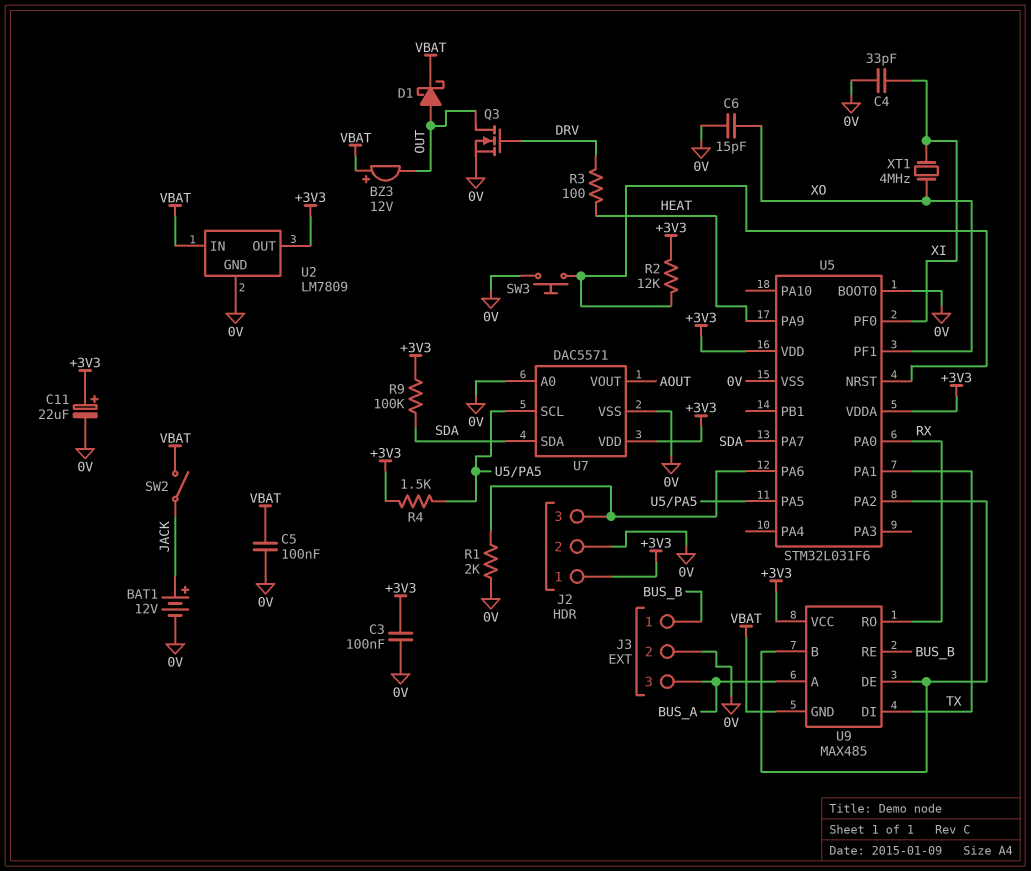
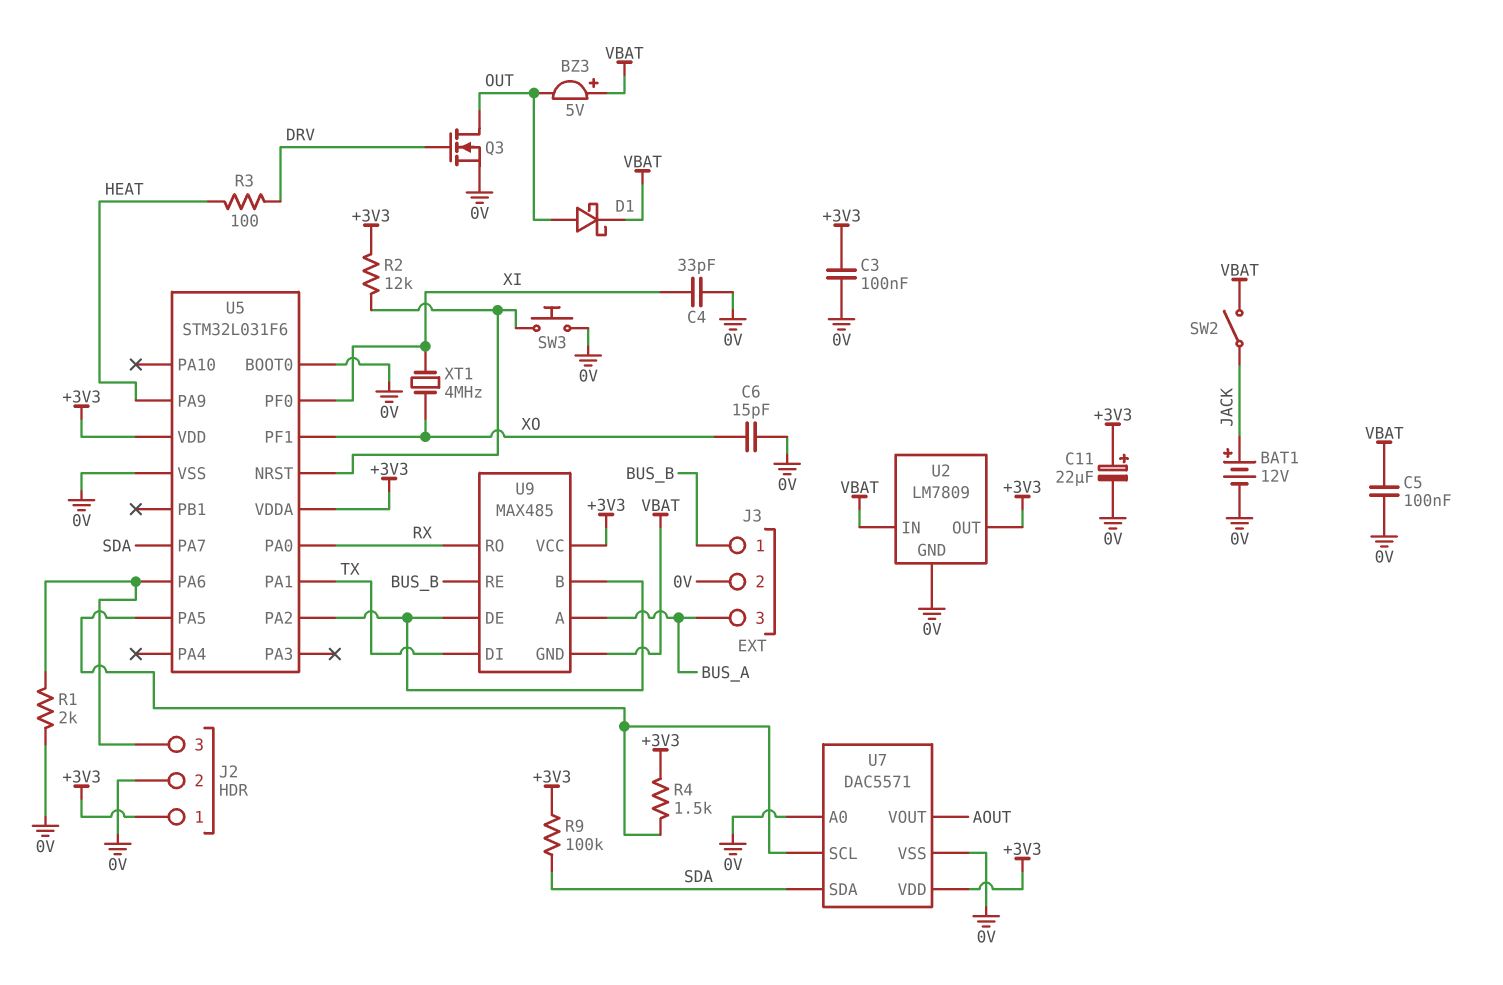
BZ3: buzzer 12V (plus VBAT, minus OUT) -> buzzer 5V (plus VBAT, minus OUT)

